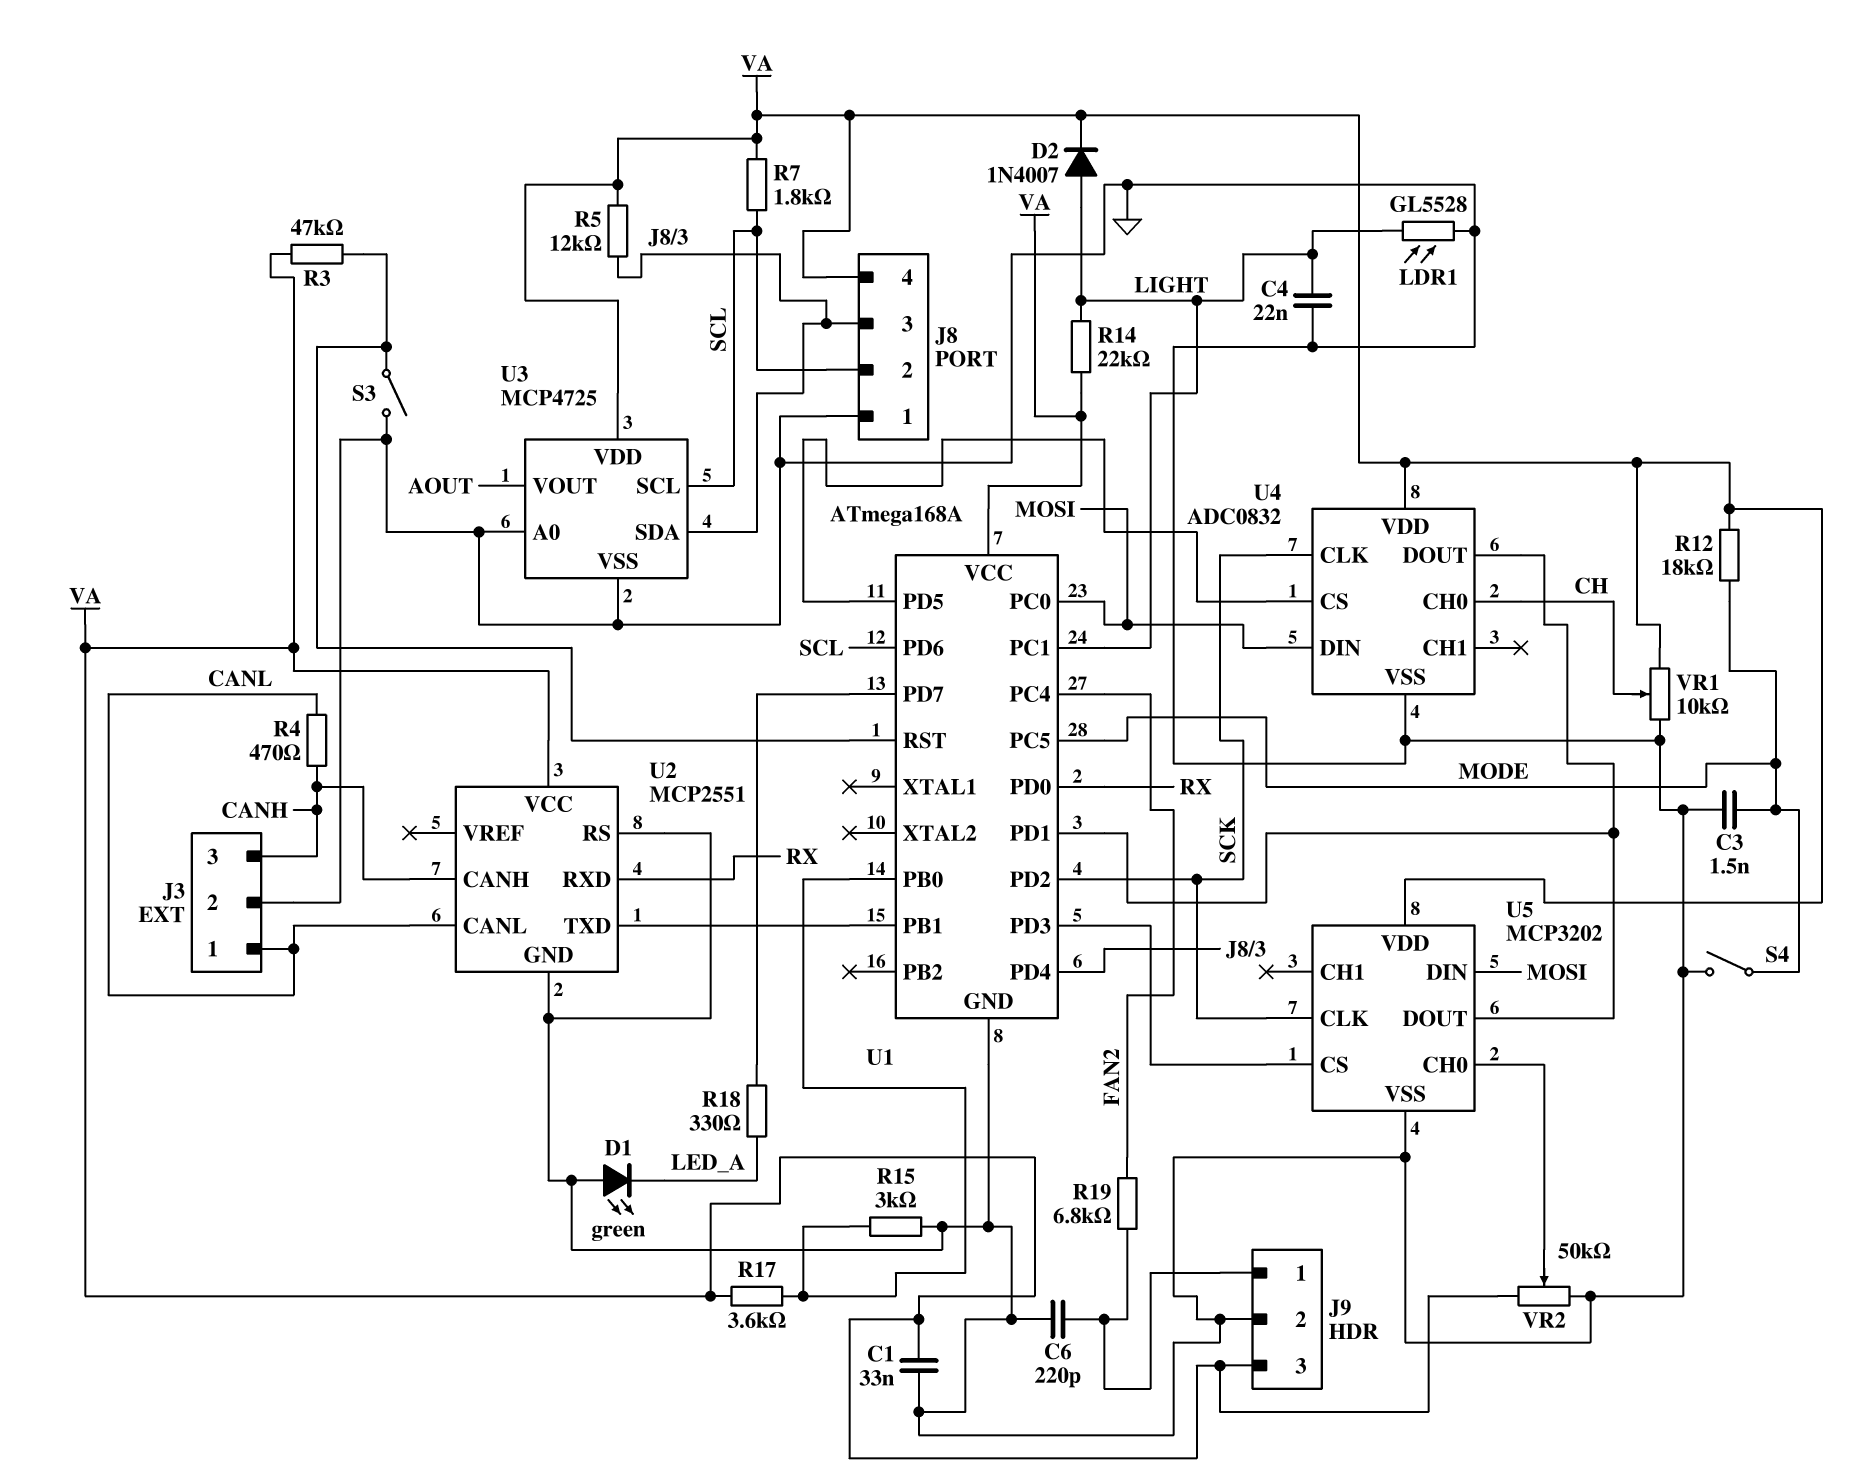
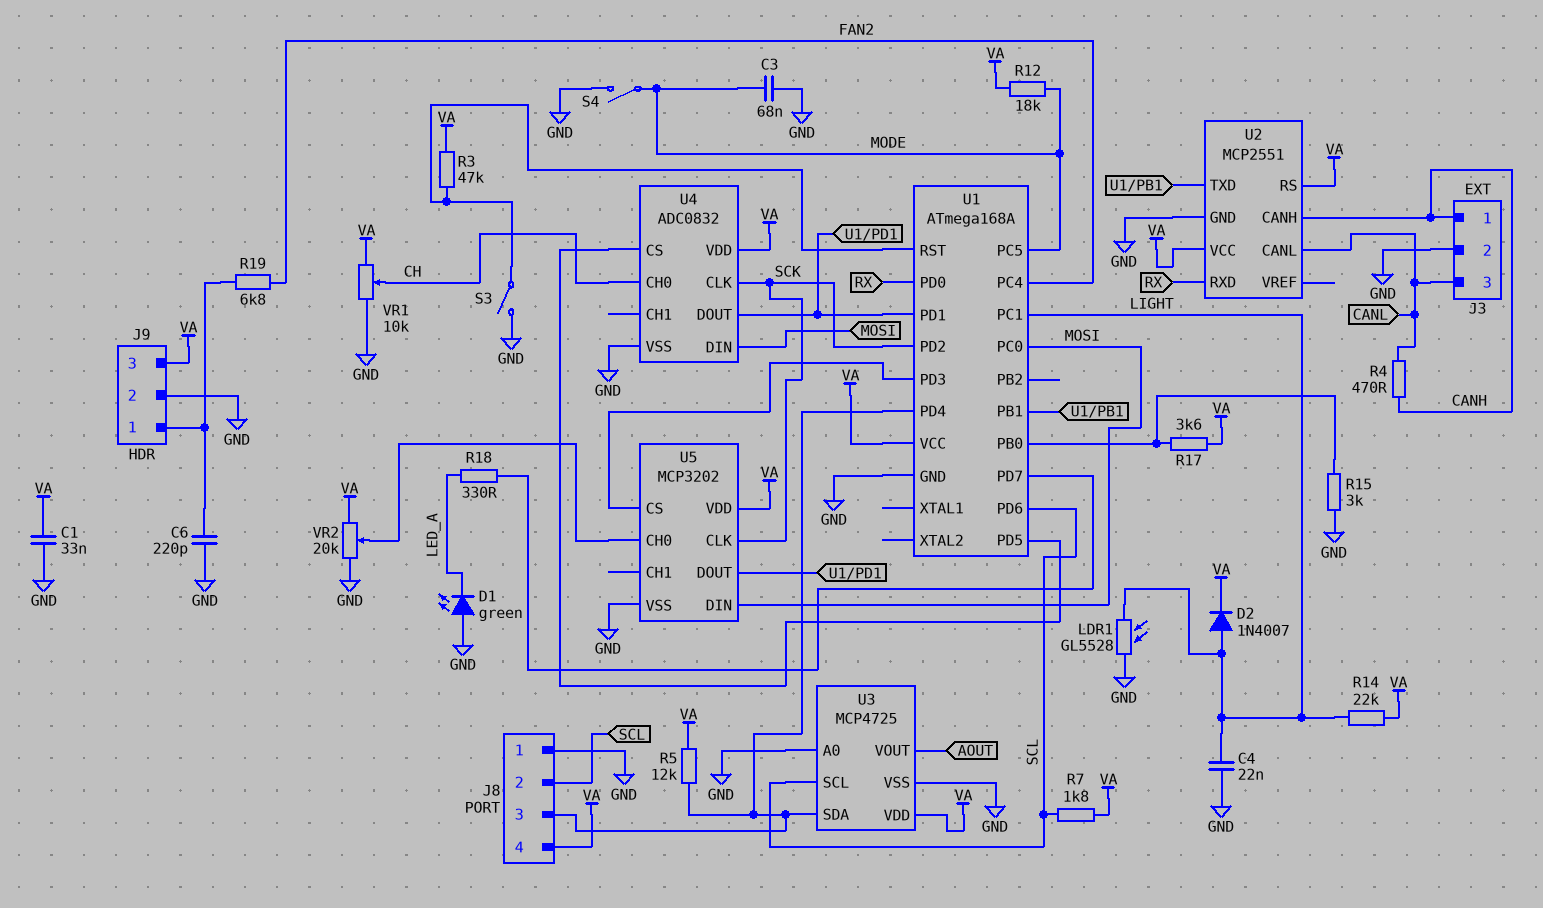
C3: 1.5nF (GND, MODE) -> 68nF (GND, MODE)
J3 pin 1: CANL -> CANH
J3 pin 3: CANH -> CANL
U2 pin RS: GND -> VA
VR2: 50k (GND, VA, wiper U5/CH0) -> 20k (GND, VA, wiper U5/CH0)

